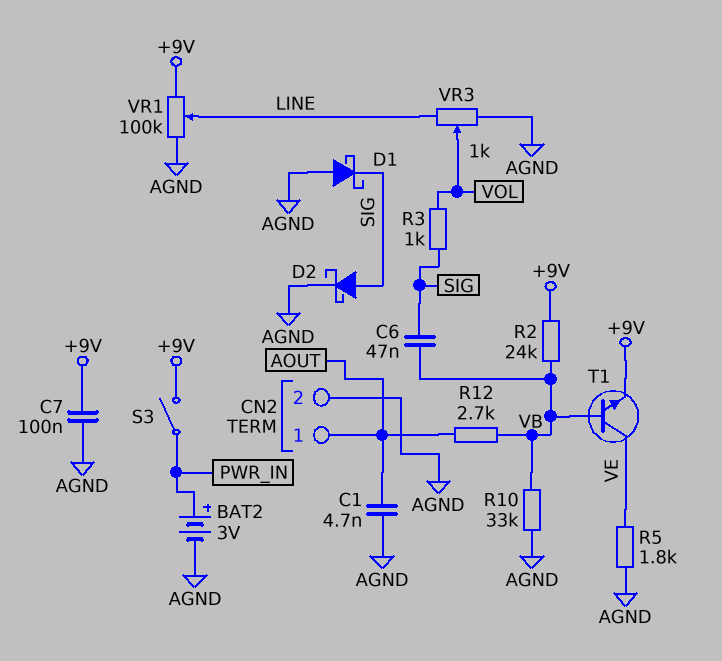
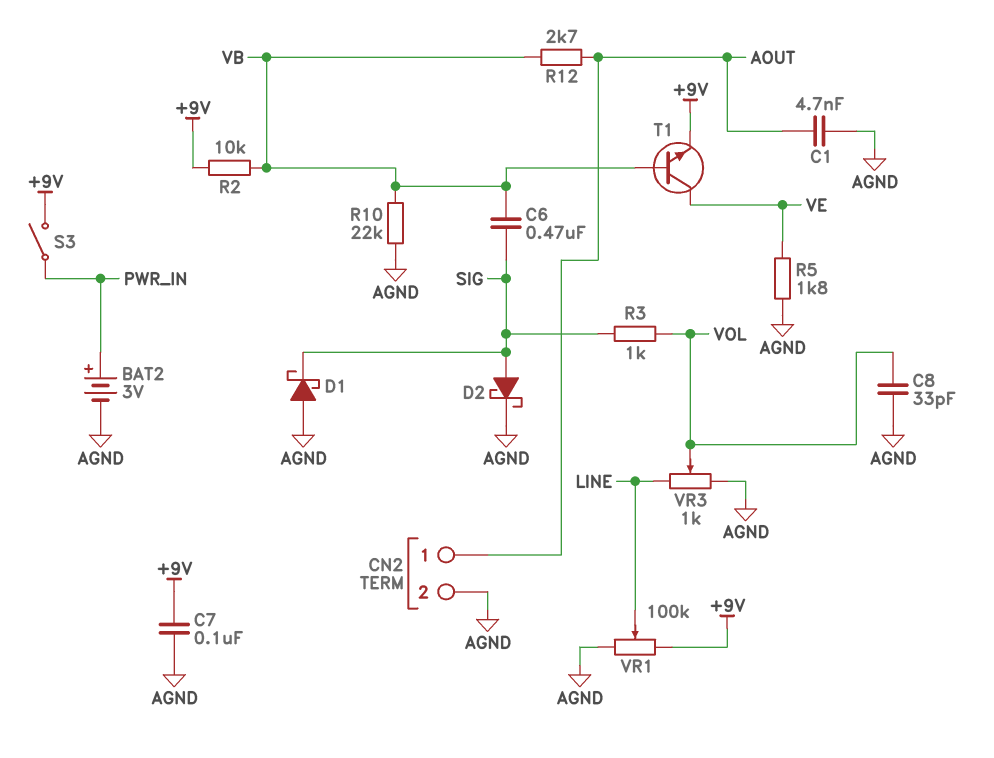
C6: 47nF (SIG, VB) -> 470nF (SIG, VB)
C8: none -> 33pF (AGND, VOL)
R2: 24k (+9V, VB) -> 10k (+9V, VB)
R10: 33k (AGND, VB) -> 22k (AGND, VB)

